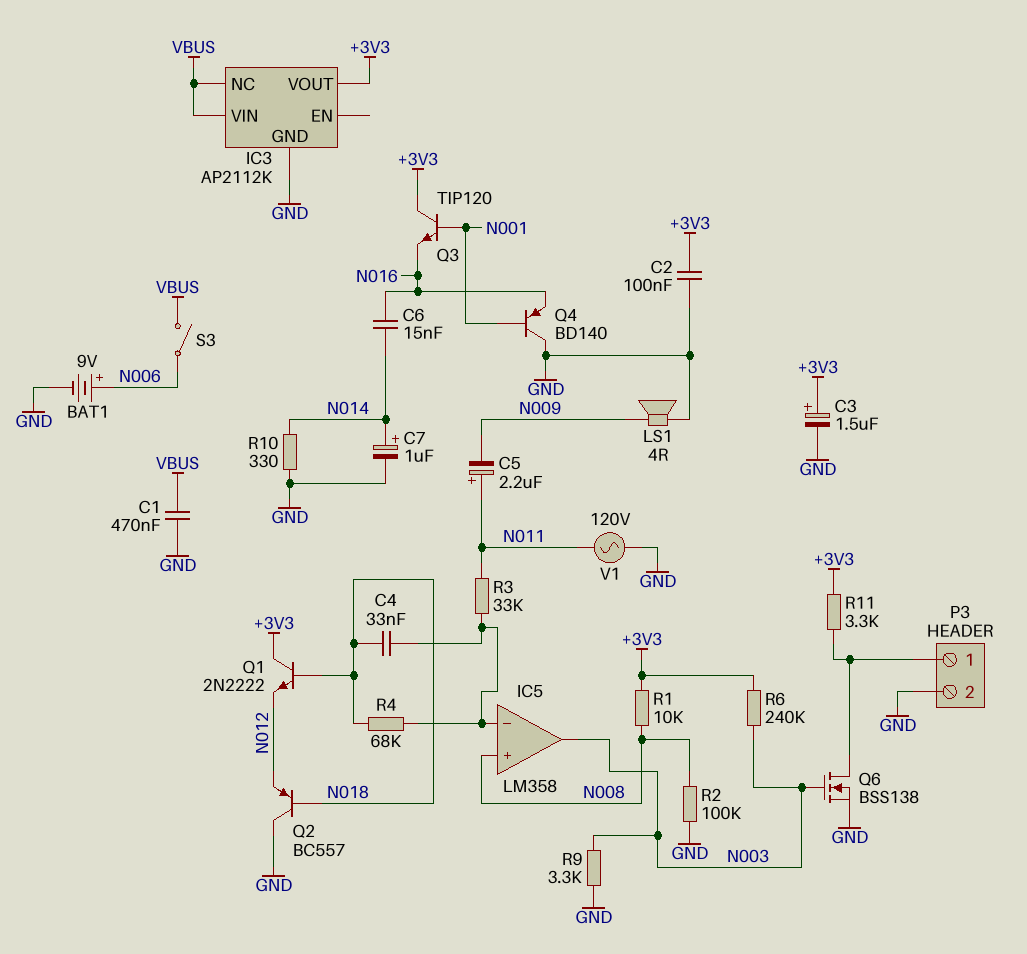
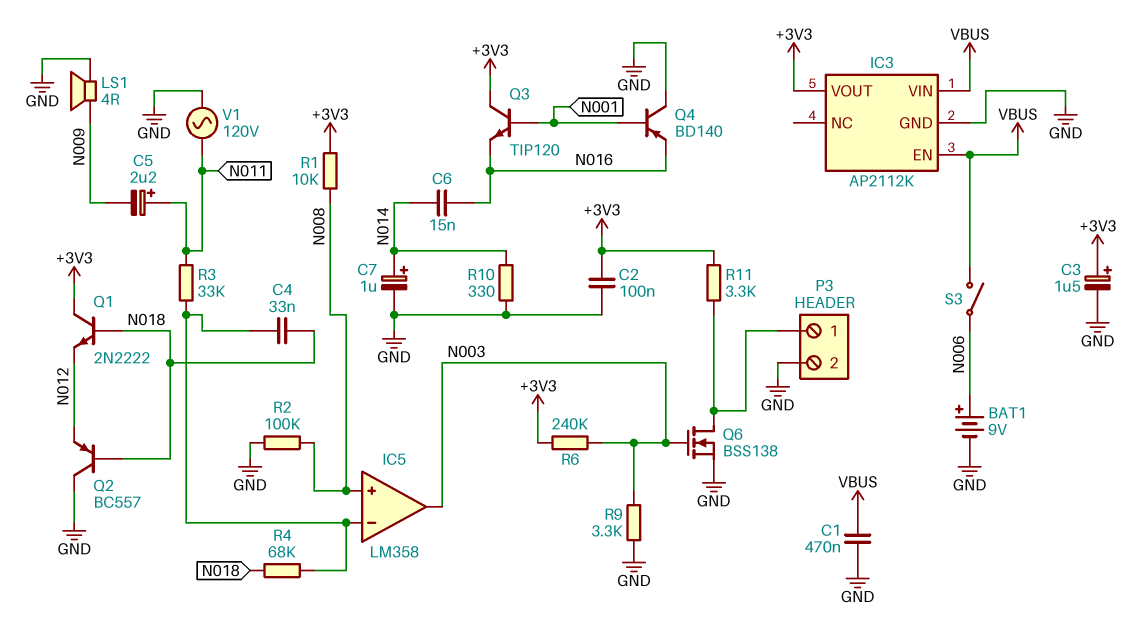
IC3 pin EN: none -> VBUS
IC3 pin NC: VBUS -> none

